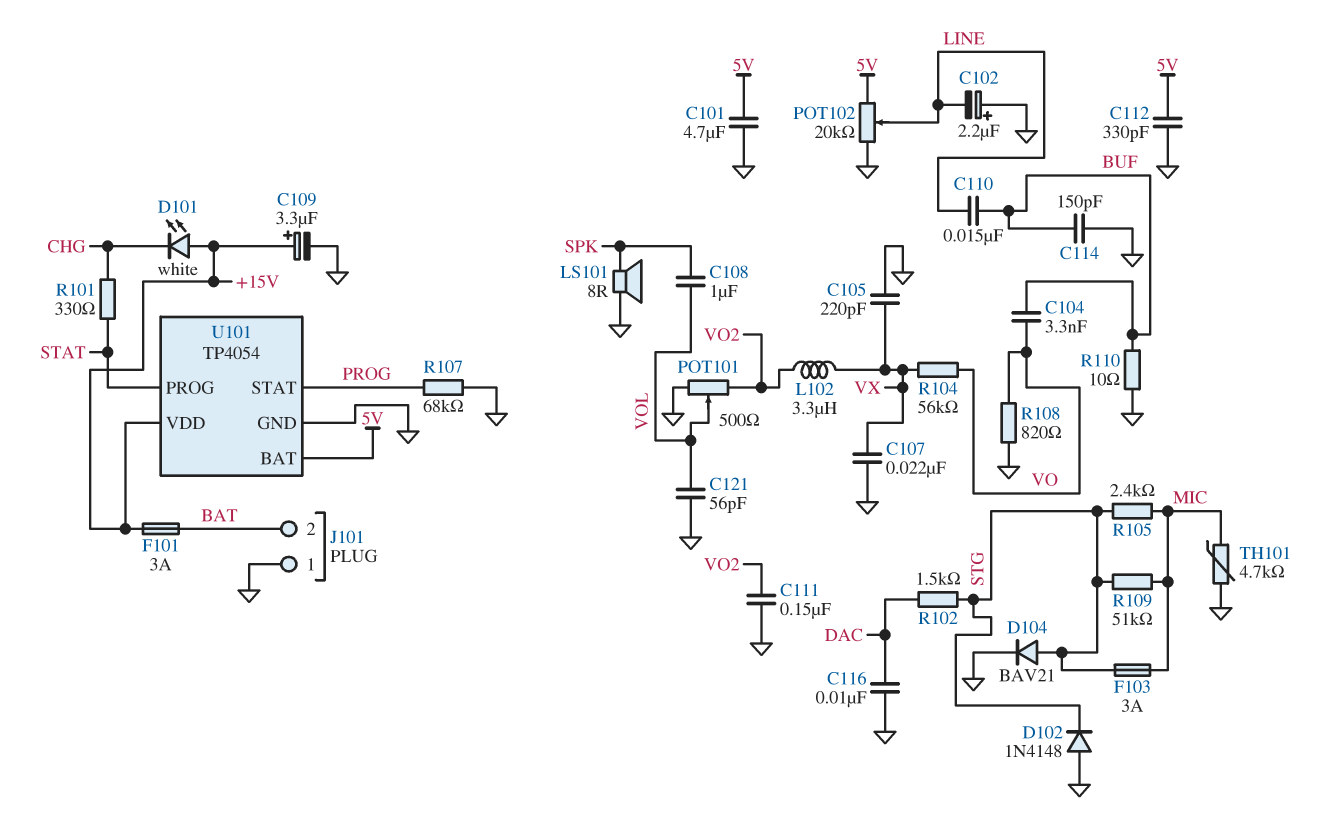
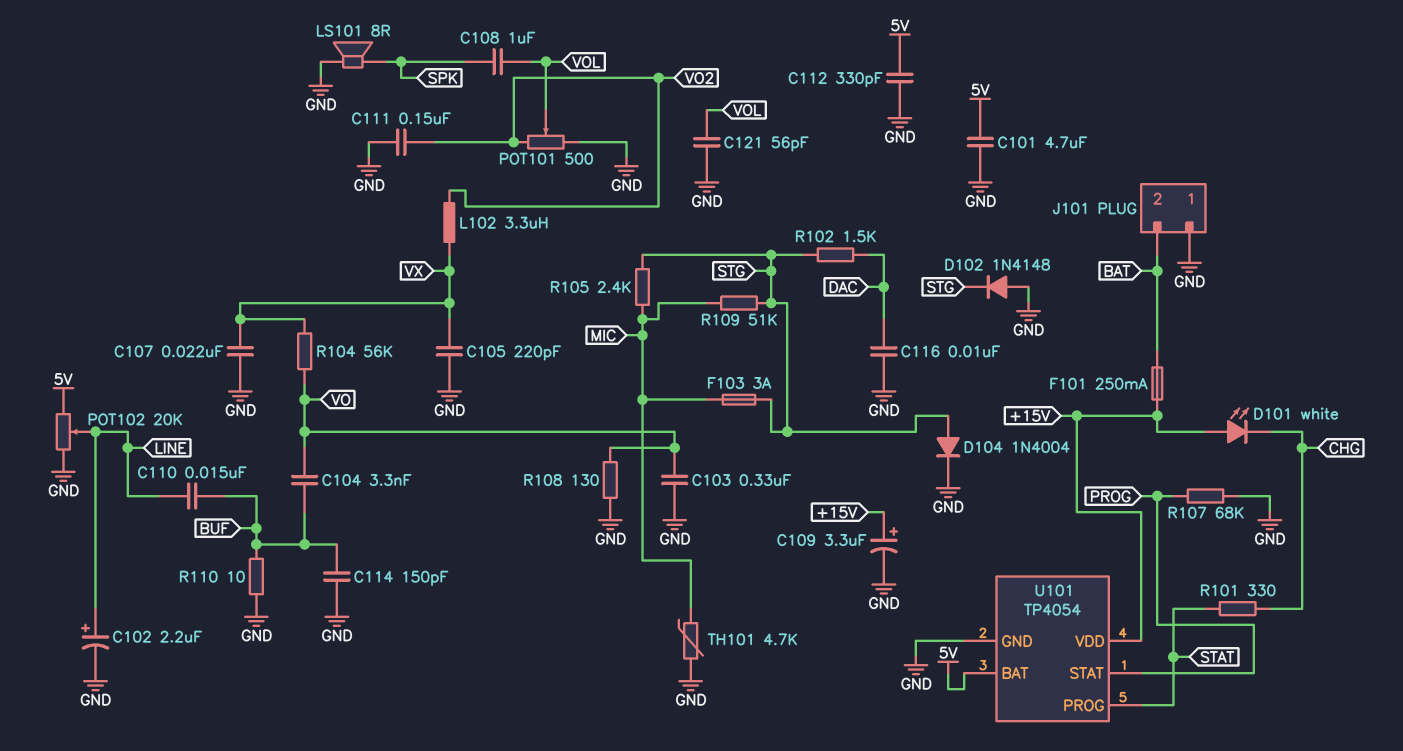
C102: 2.2uF (plus GND, minus LINE) -> 2.2uF (plus LINE, minus GND)
C103: none -> 330nF (GND, VO)
D104: diode BAV21 (A STG, K GND) -> diode 1N4004 (A STG, K GND)
F101: 3A (+15V, BAT) -> 250mA (+15V, BAT)
R108: 820 (GND, VO) -> 130 (GND, VO)

